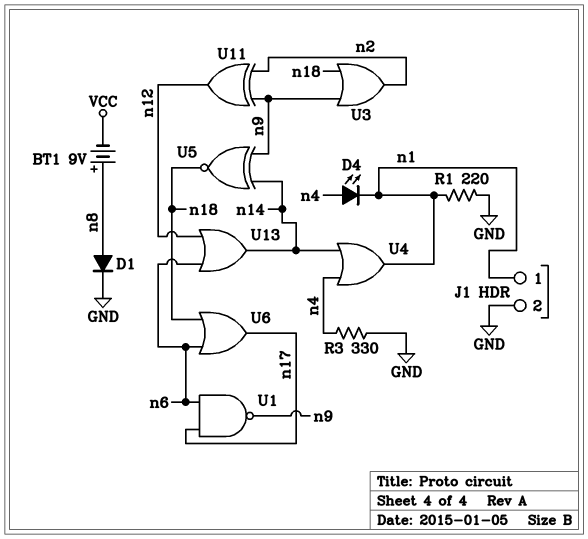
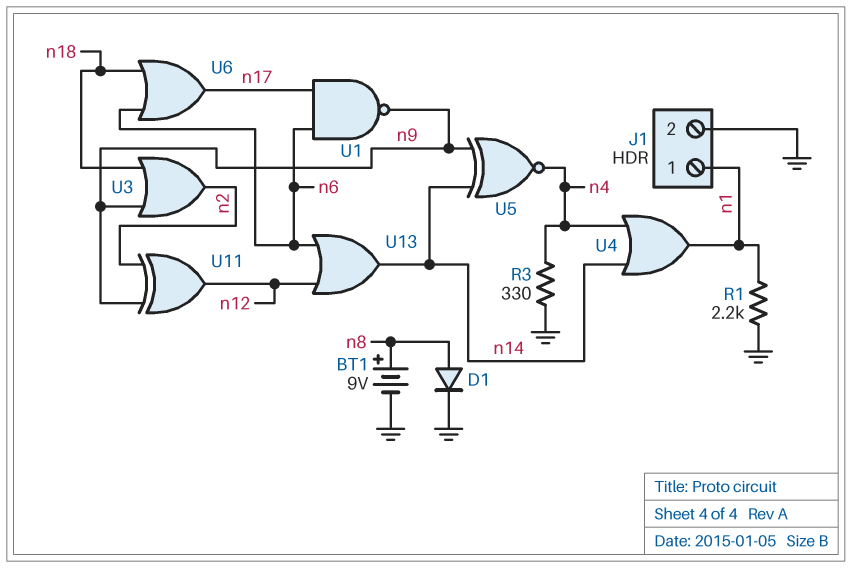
BT1: 9V (plus n8, minus VCC) -> 9V (plus n8, minus GND)
D4: LED (A n4, K n1) -> none
R1: 220 (GND, n1) -> 2.2k (GND, n1)
U5: XNOR (in n9, in n14, out n18) -> XNOR (in n9, in n14, out n4)

